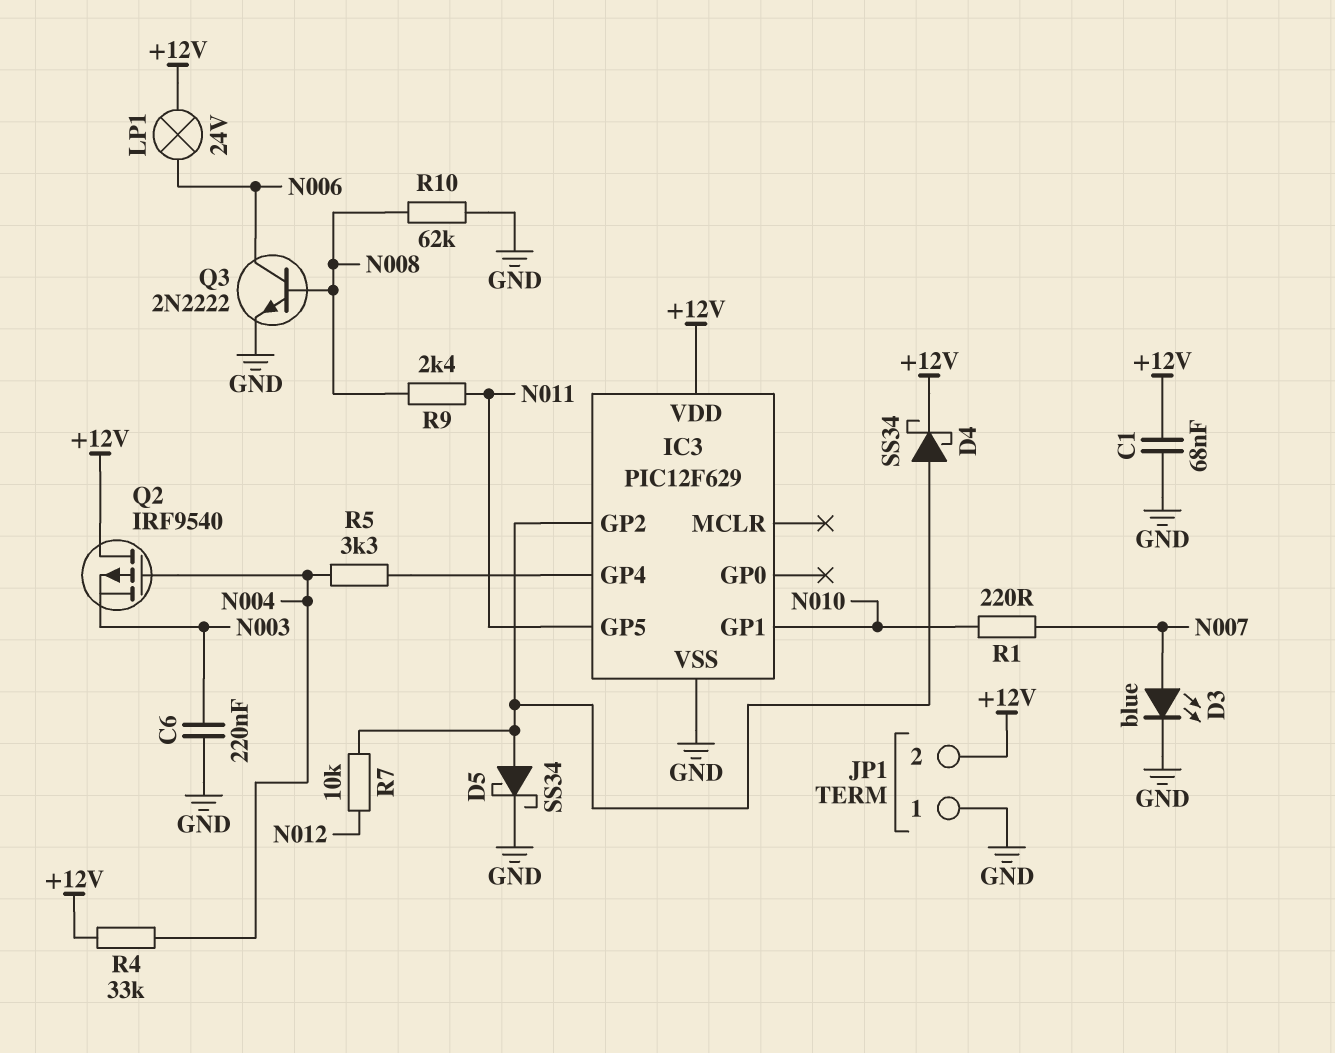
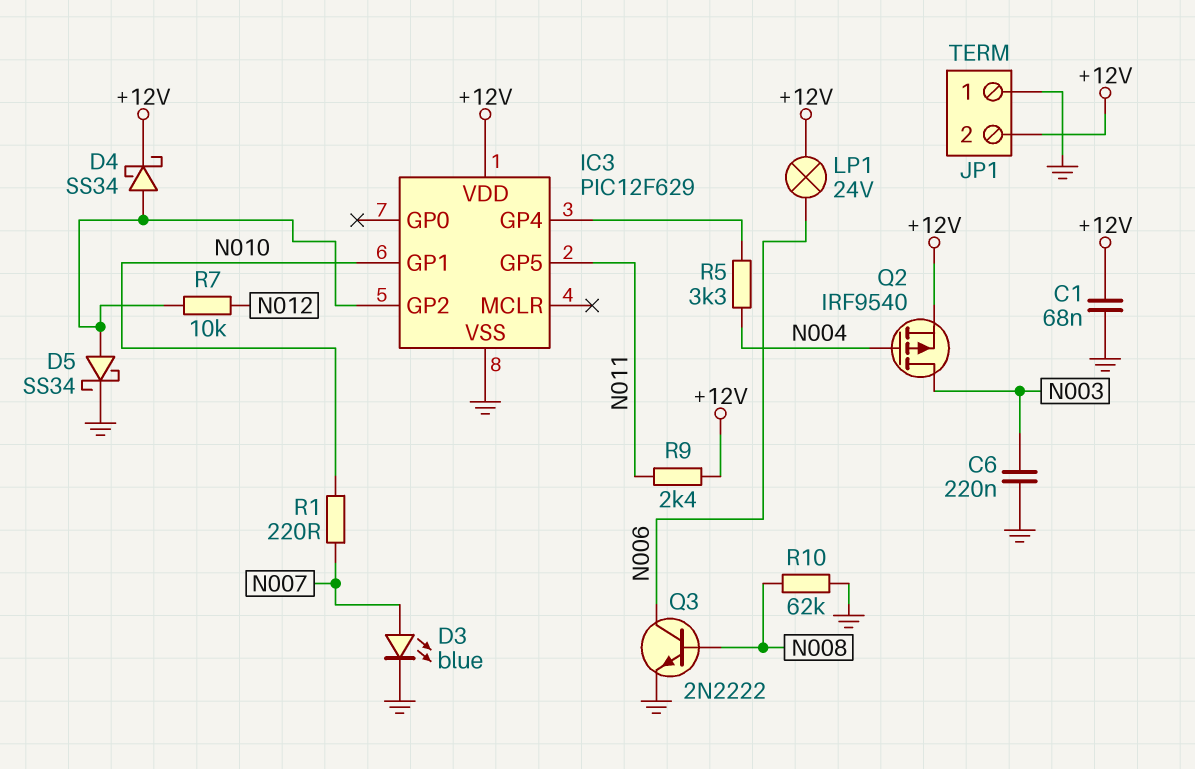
Q2: PMOS IRF9540 (G N004, D +12V, S N003) -> PMOS IRF9540 (G N004, D N003, S +12V)
R4: 33k (+12V, N004) -> none
R9: 2.4k (N008, N011) -> 2.4k (+12V, N011)

